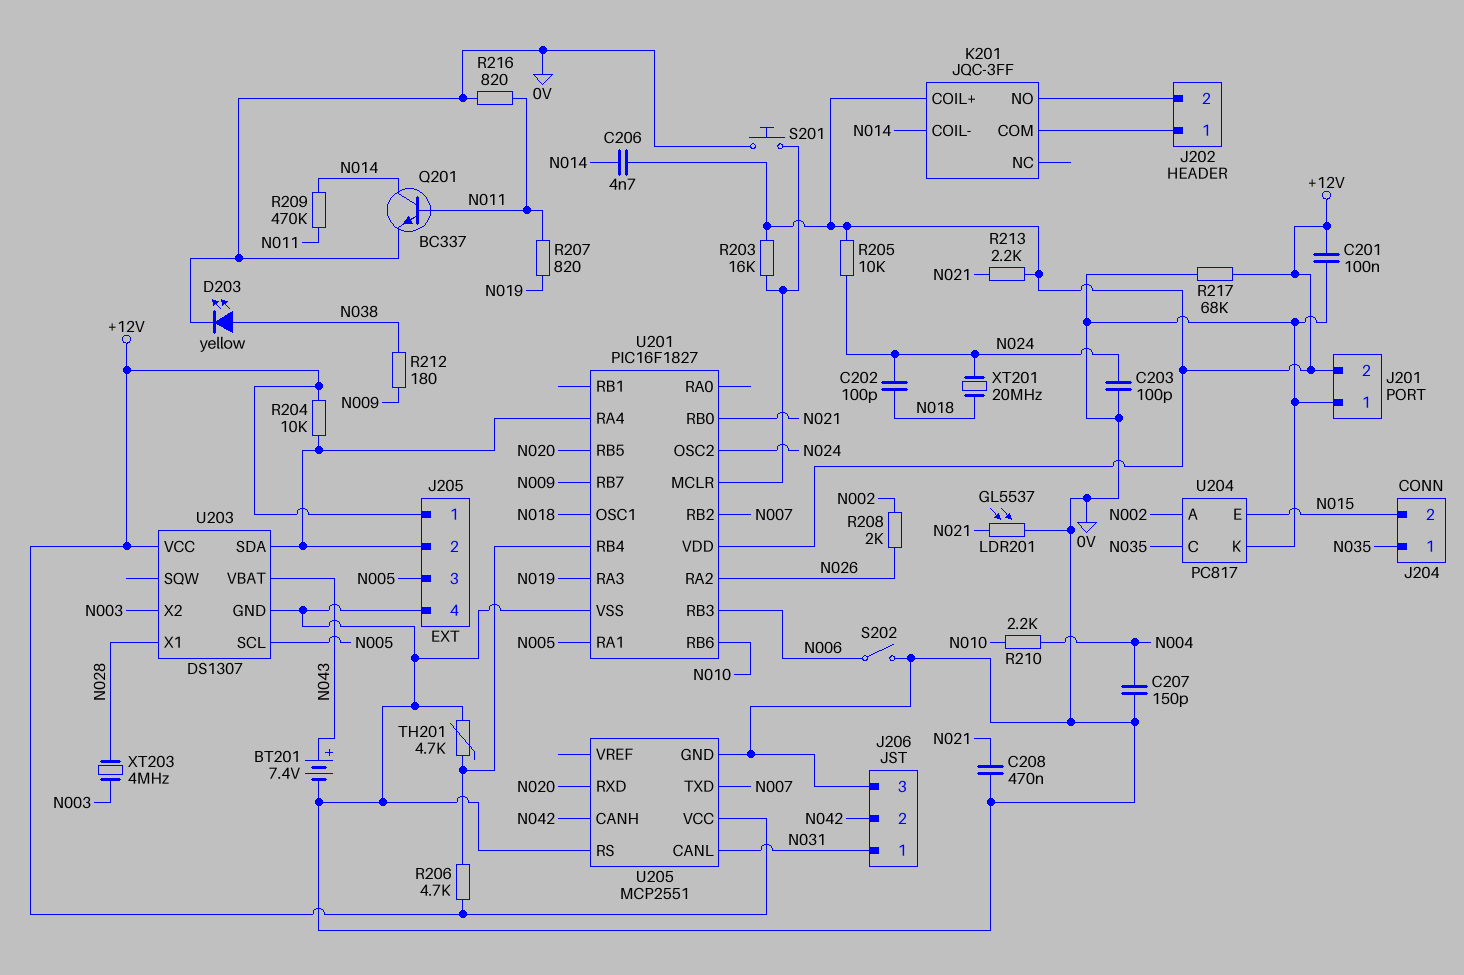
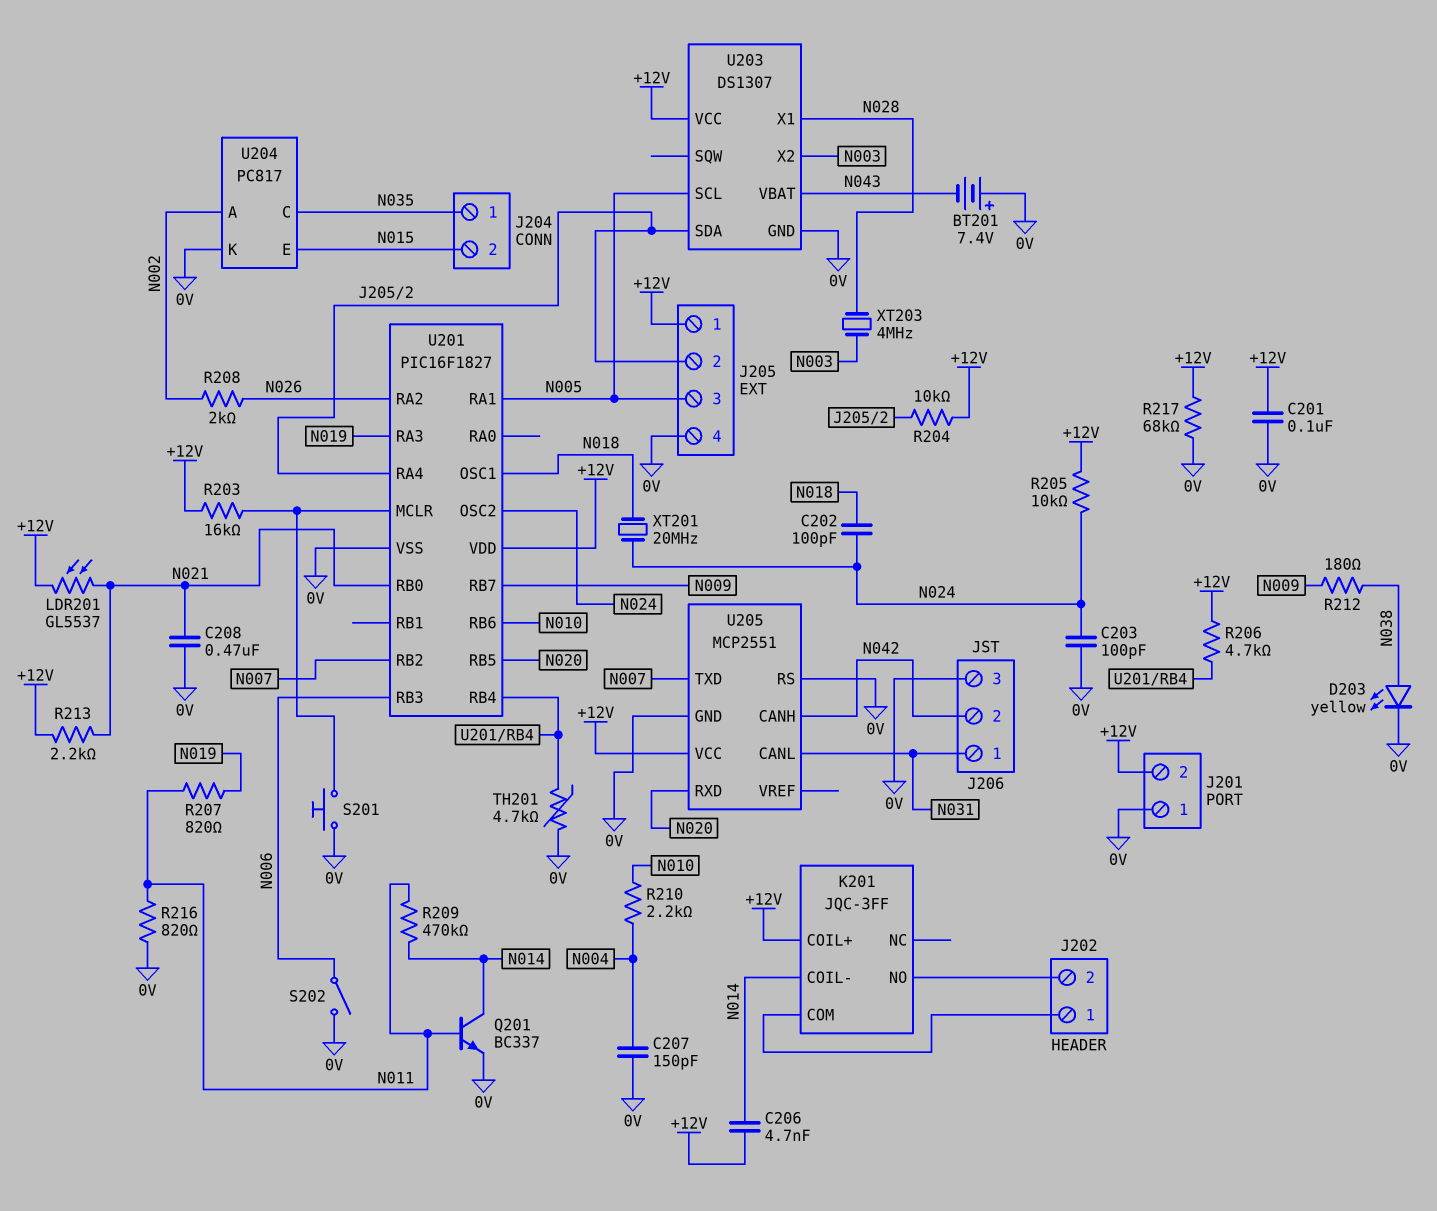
BT201: 7.4V (plus N043, minus 0V) -> 7.4V (plus 0V, minus N043)
LDR201: GL5537 (0V, N021) -> GL5537 (+12V, N021)

